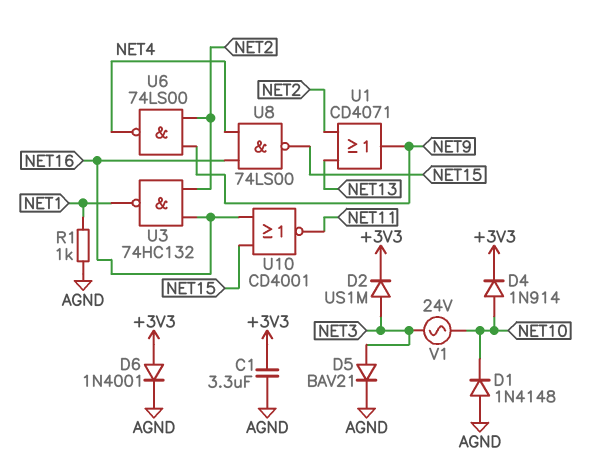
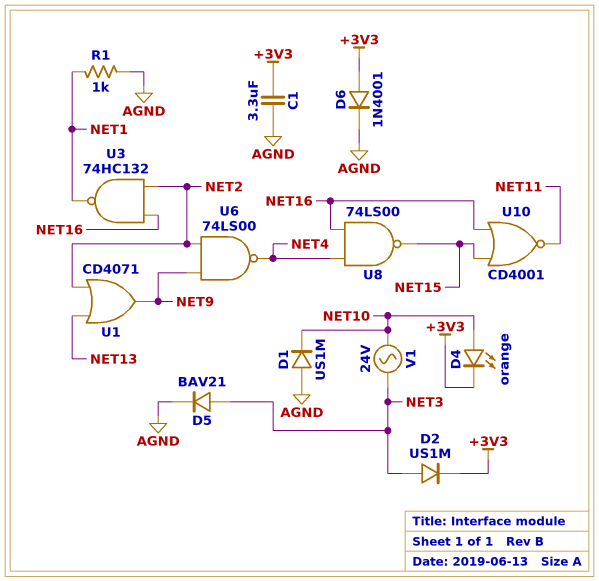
D1: diode 1N4148 (A AGND, K NET10) -> diode US1M (A AGND, K NET10)
D4: diode 1N914 (A NET10, K +3V3) -> LED orange (A NET10, K +3V3)

